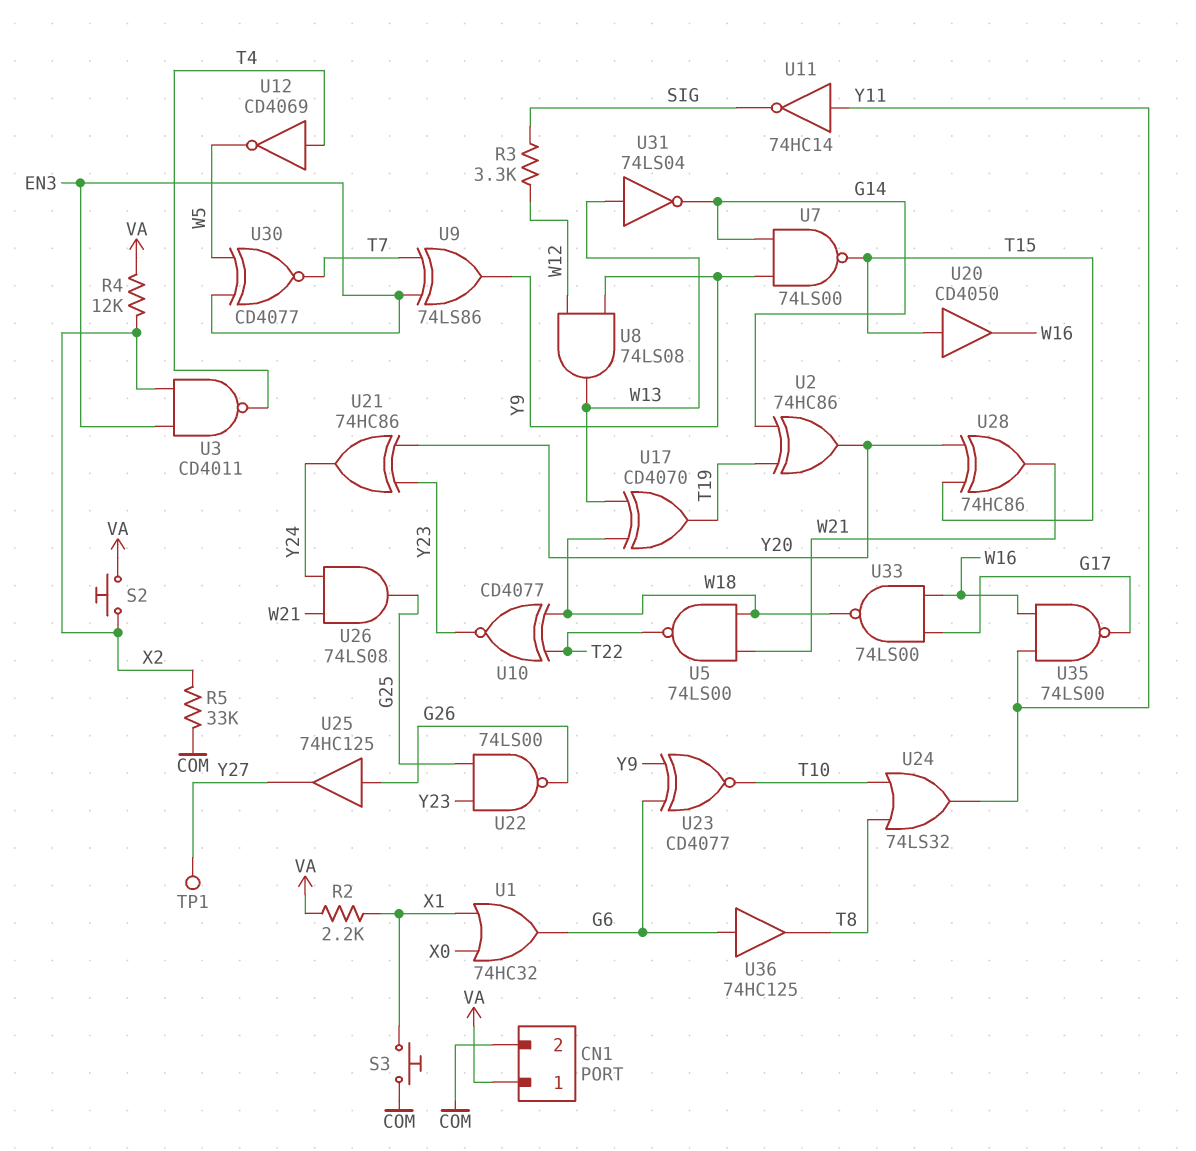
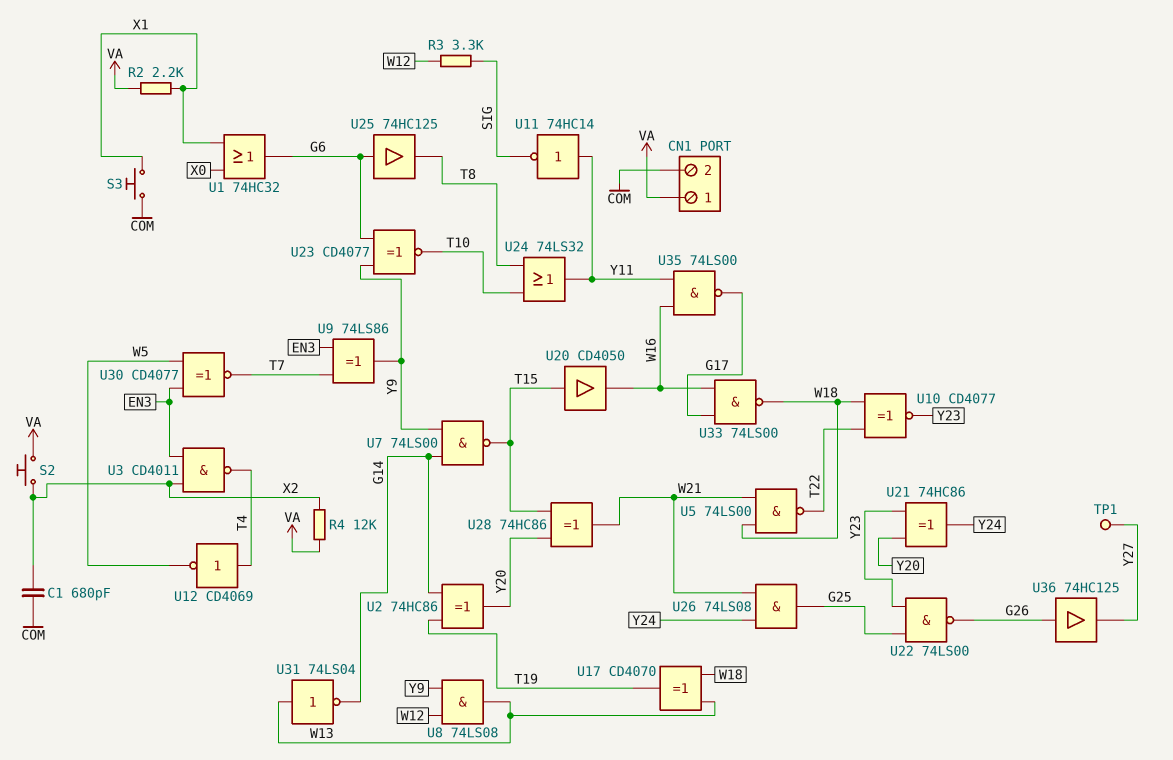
C1: none -> 680pF (COM, X2)
R5: 33k (COM, X2) -> none
U25: buffer 74HC125 (in G26, out Y27) -> buffer 74HC125 (in G6, out T8)
U36: buffer 74HC125 (in G6, out T8) -> buffer 74HC125 (in G26, out Y27)

